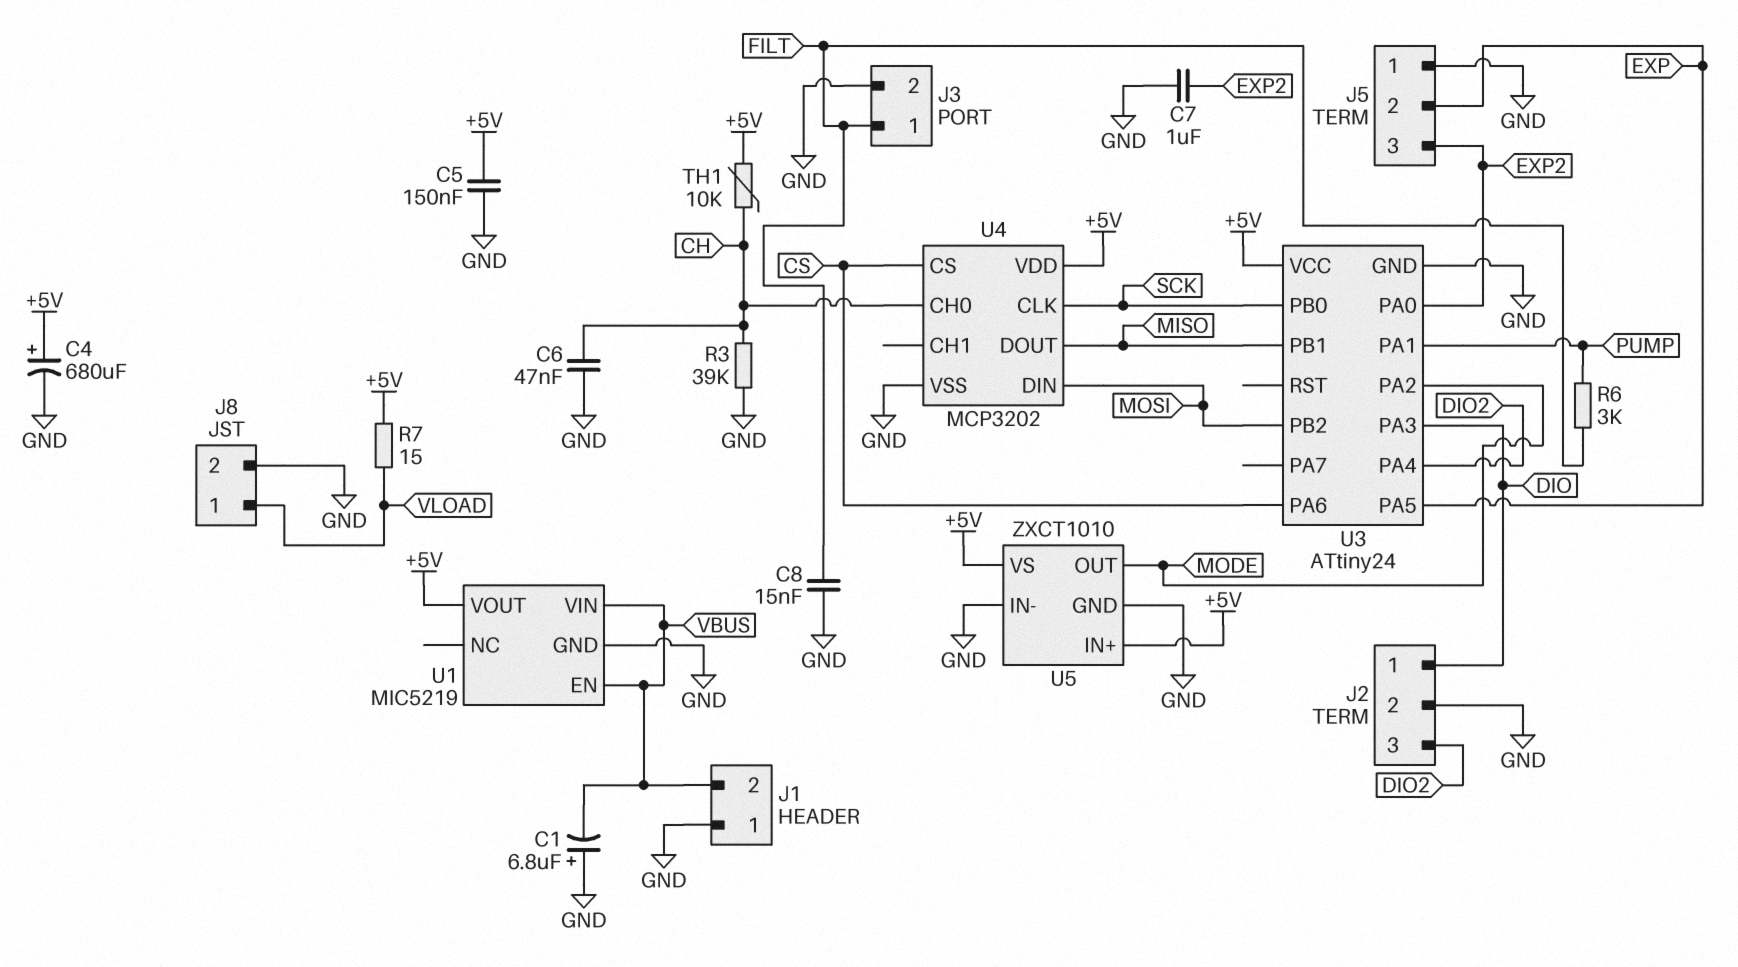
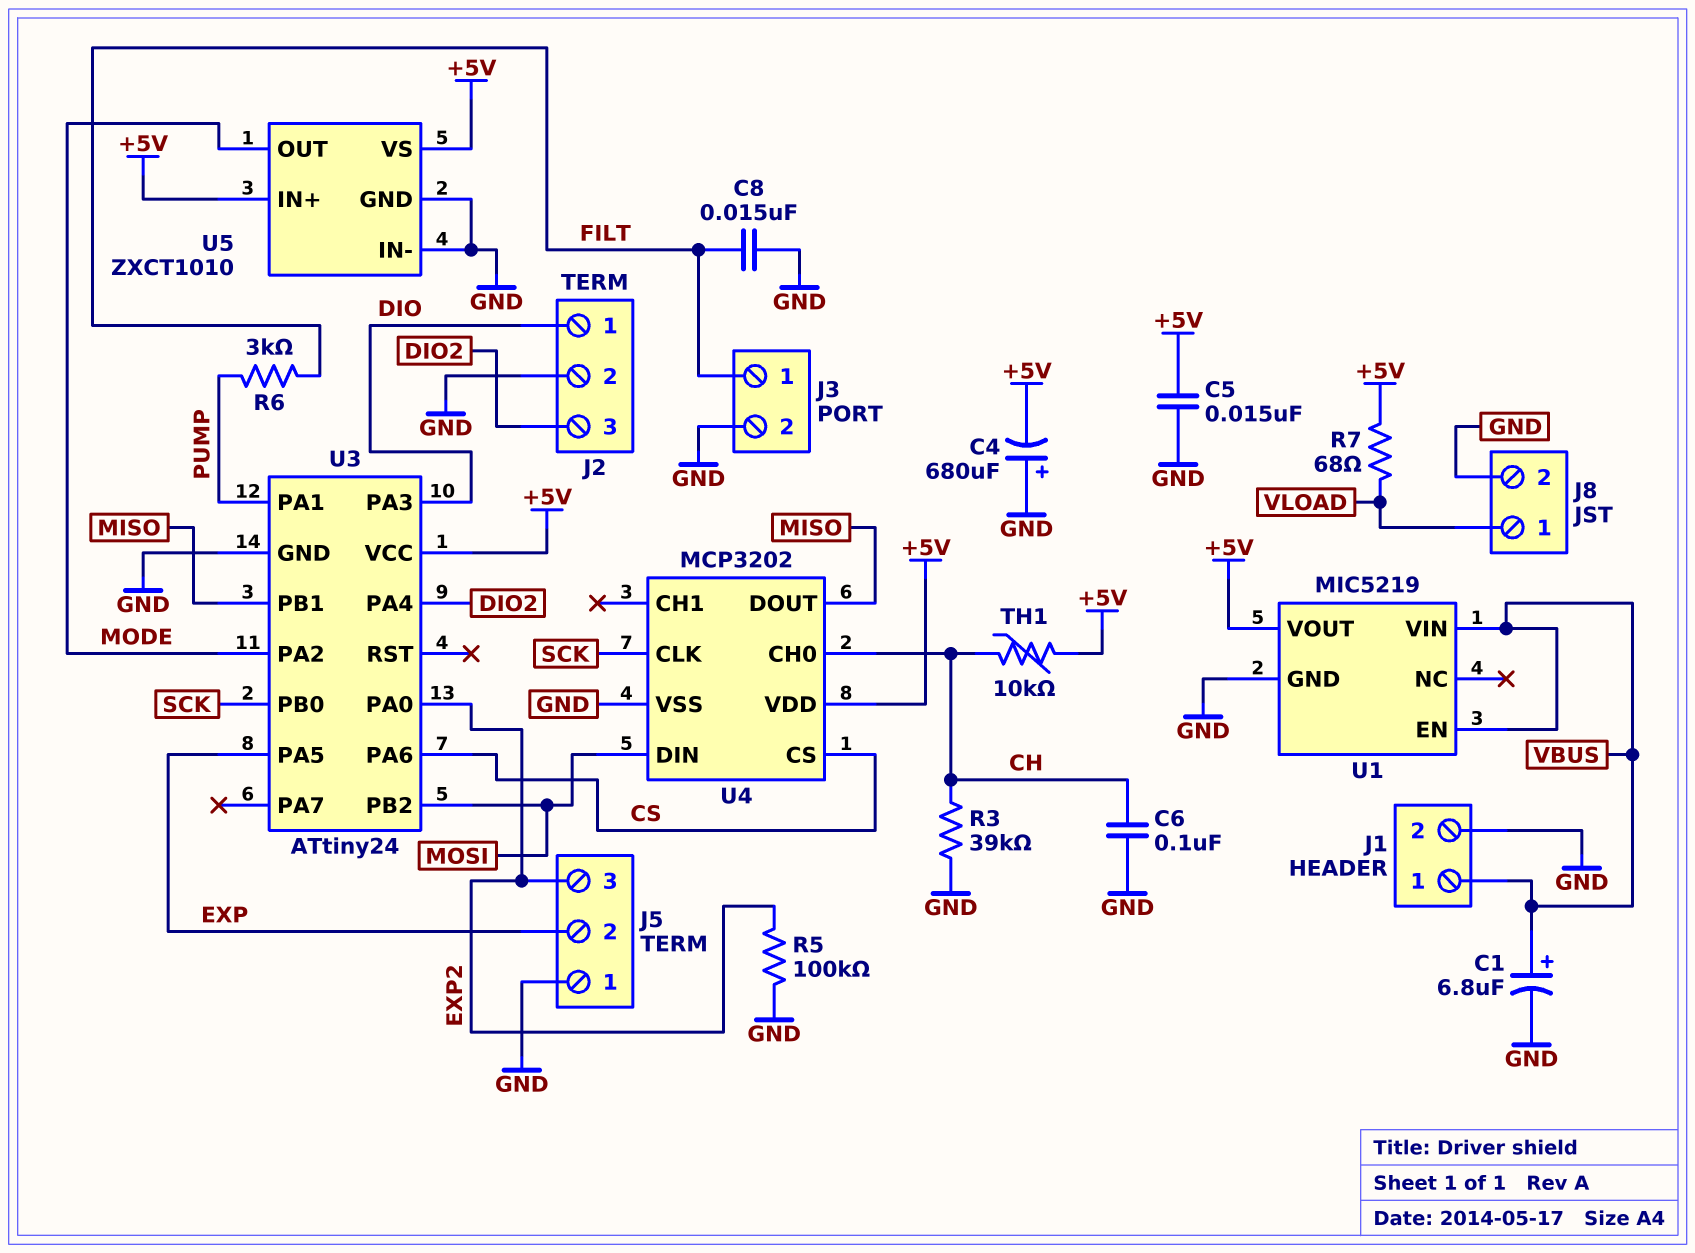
C1: 6.8uF (plus GND, minus VBUS) -> 6.8uF (plus VBUS, minus GND)
C4: 680uF (plus +5V, minus GND) -> 680uF (plus GND, minus +5V)
C5: 150nF (+5V, GND) -> 15nF (+5V, GND)
C6: 47nF (CH, GND) -> 100nF (CH, GND)
C7: 1uF (EXP2, GND) -> none
J1 pin 1: GND -> VBUS
J1 pin 2: VBUS -> GND
R5: none -> 100k (EXP2, GND)
R7: 15 (+5V, VLOAD) -> 68 (+5V, VLOAD)

